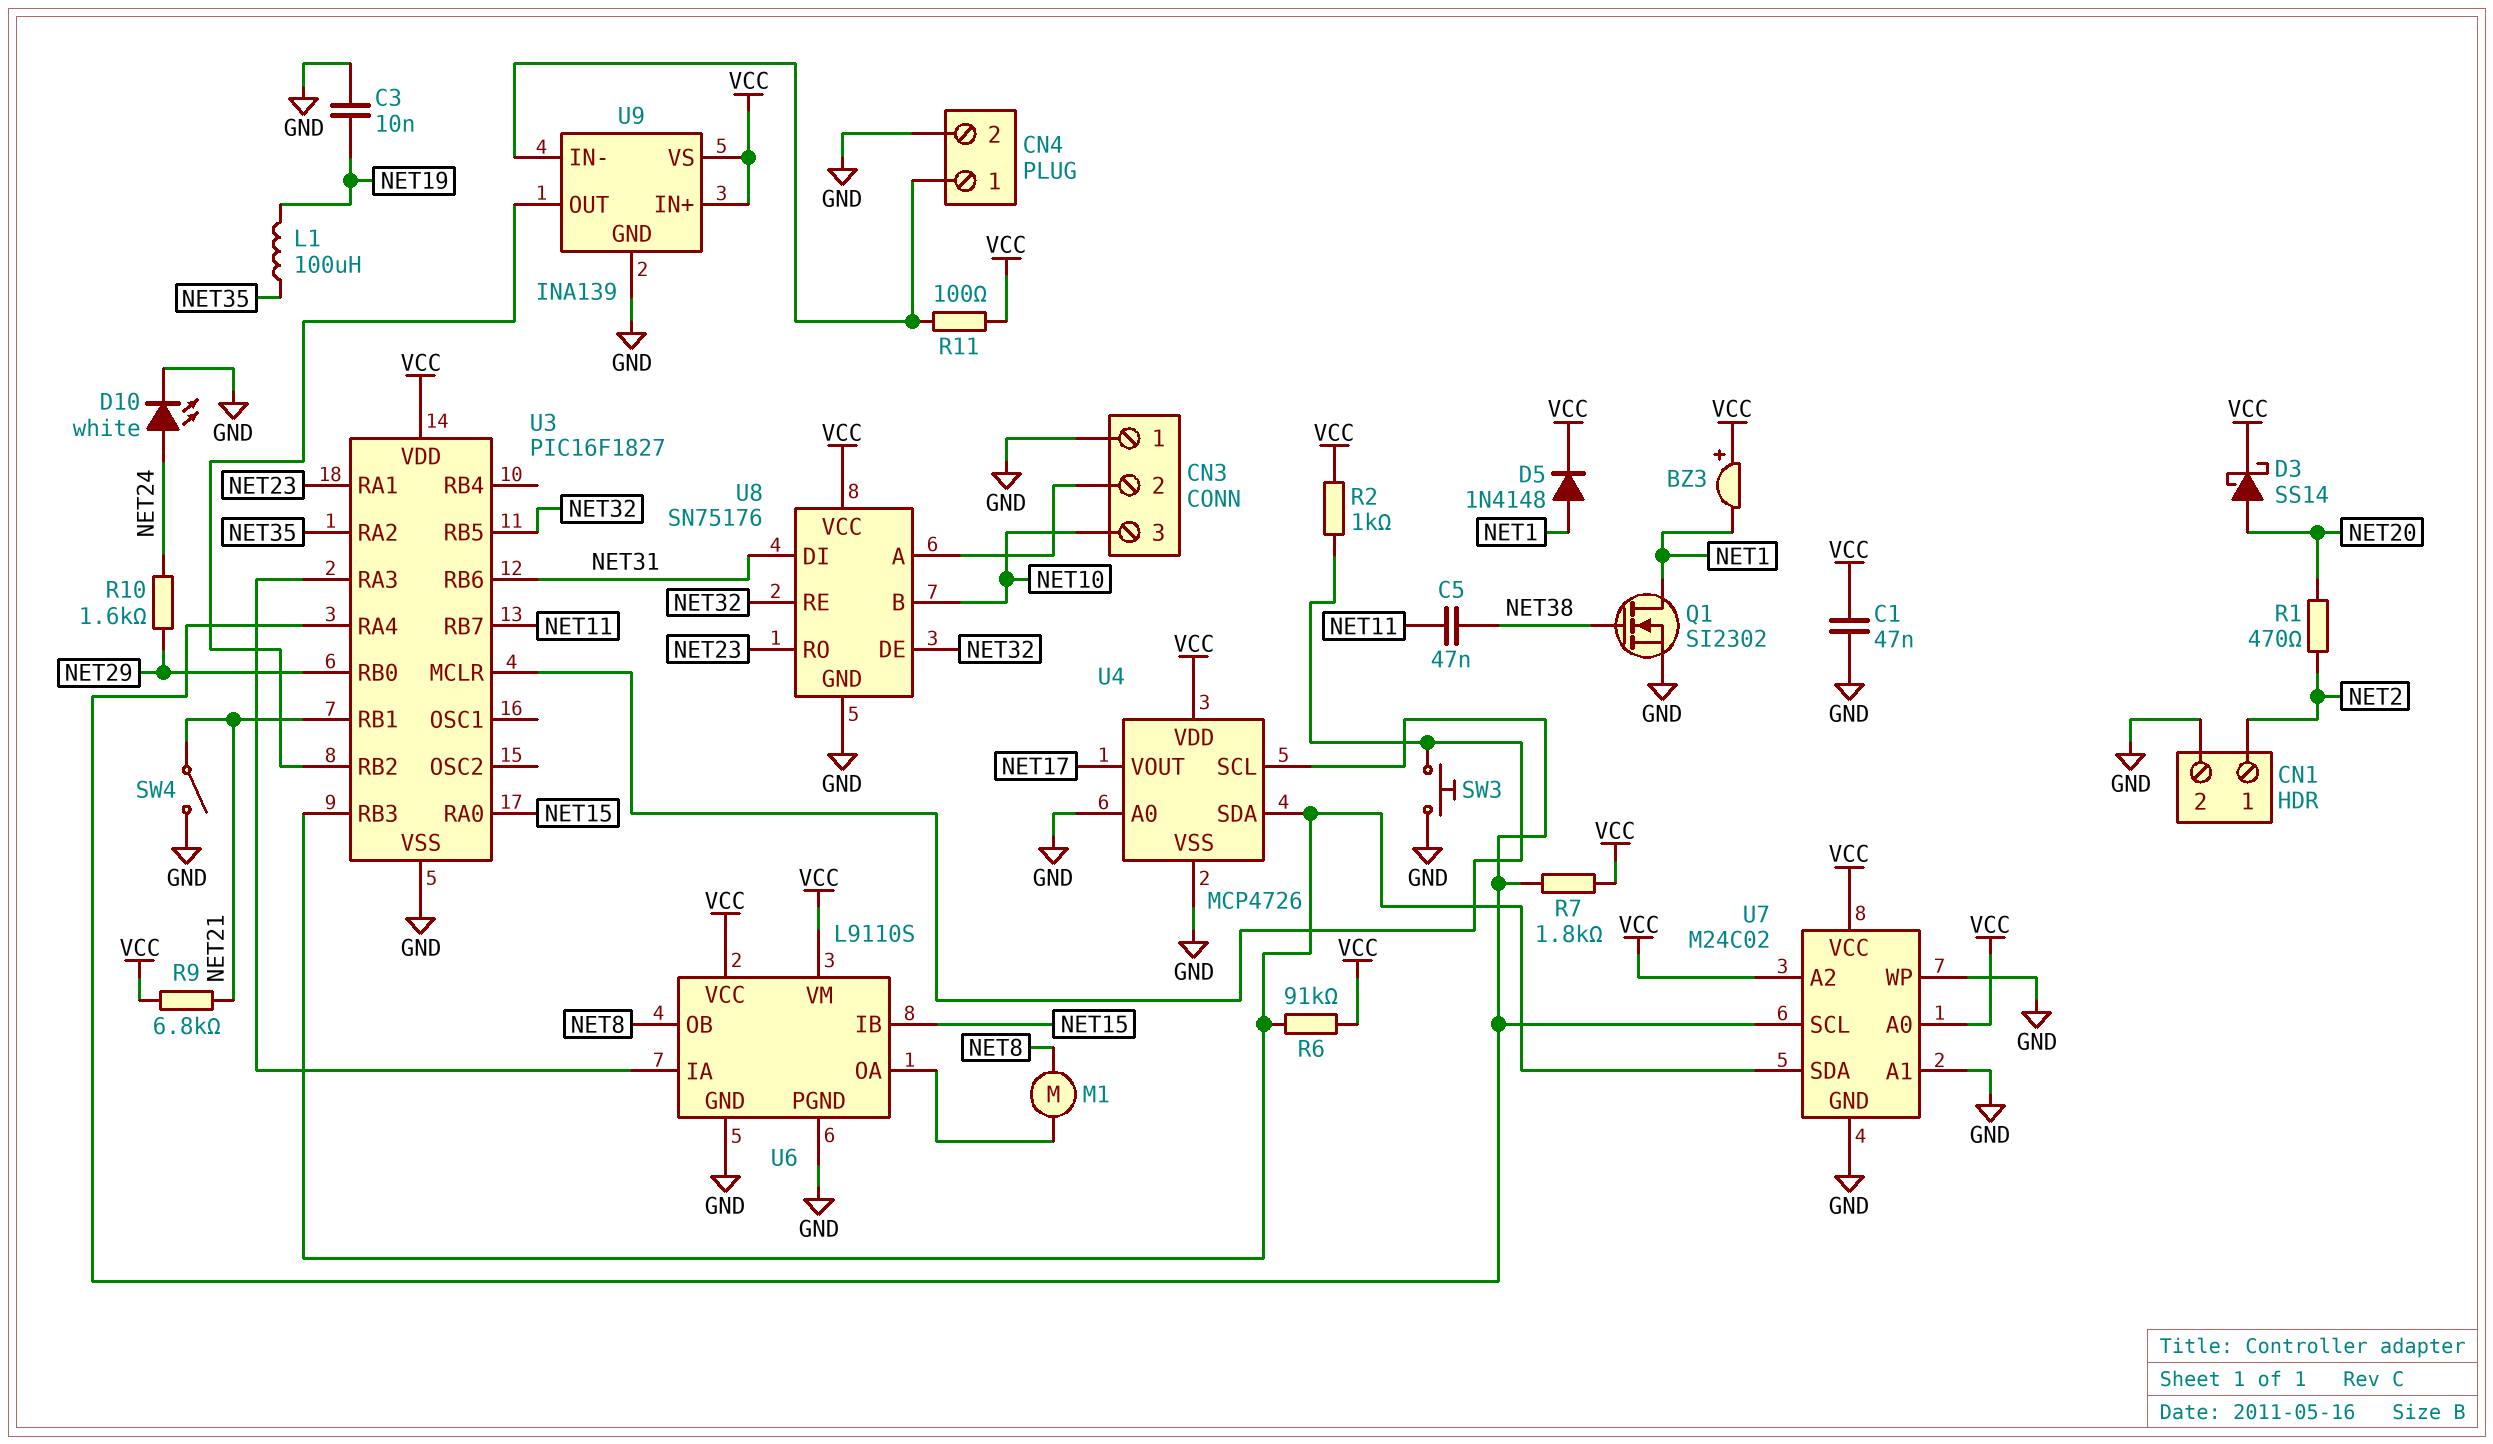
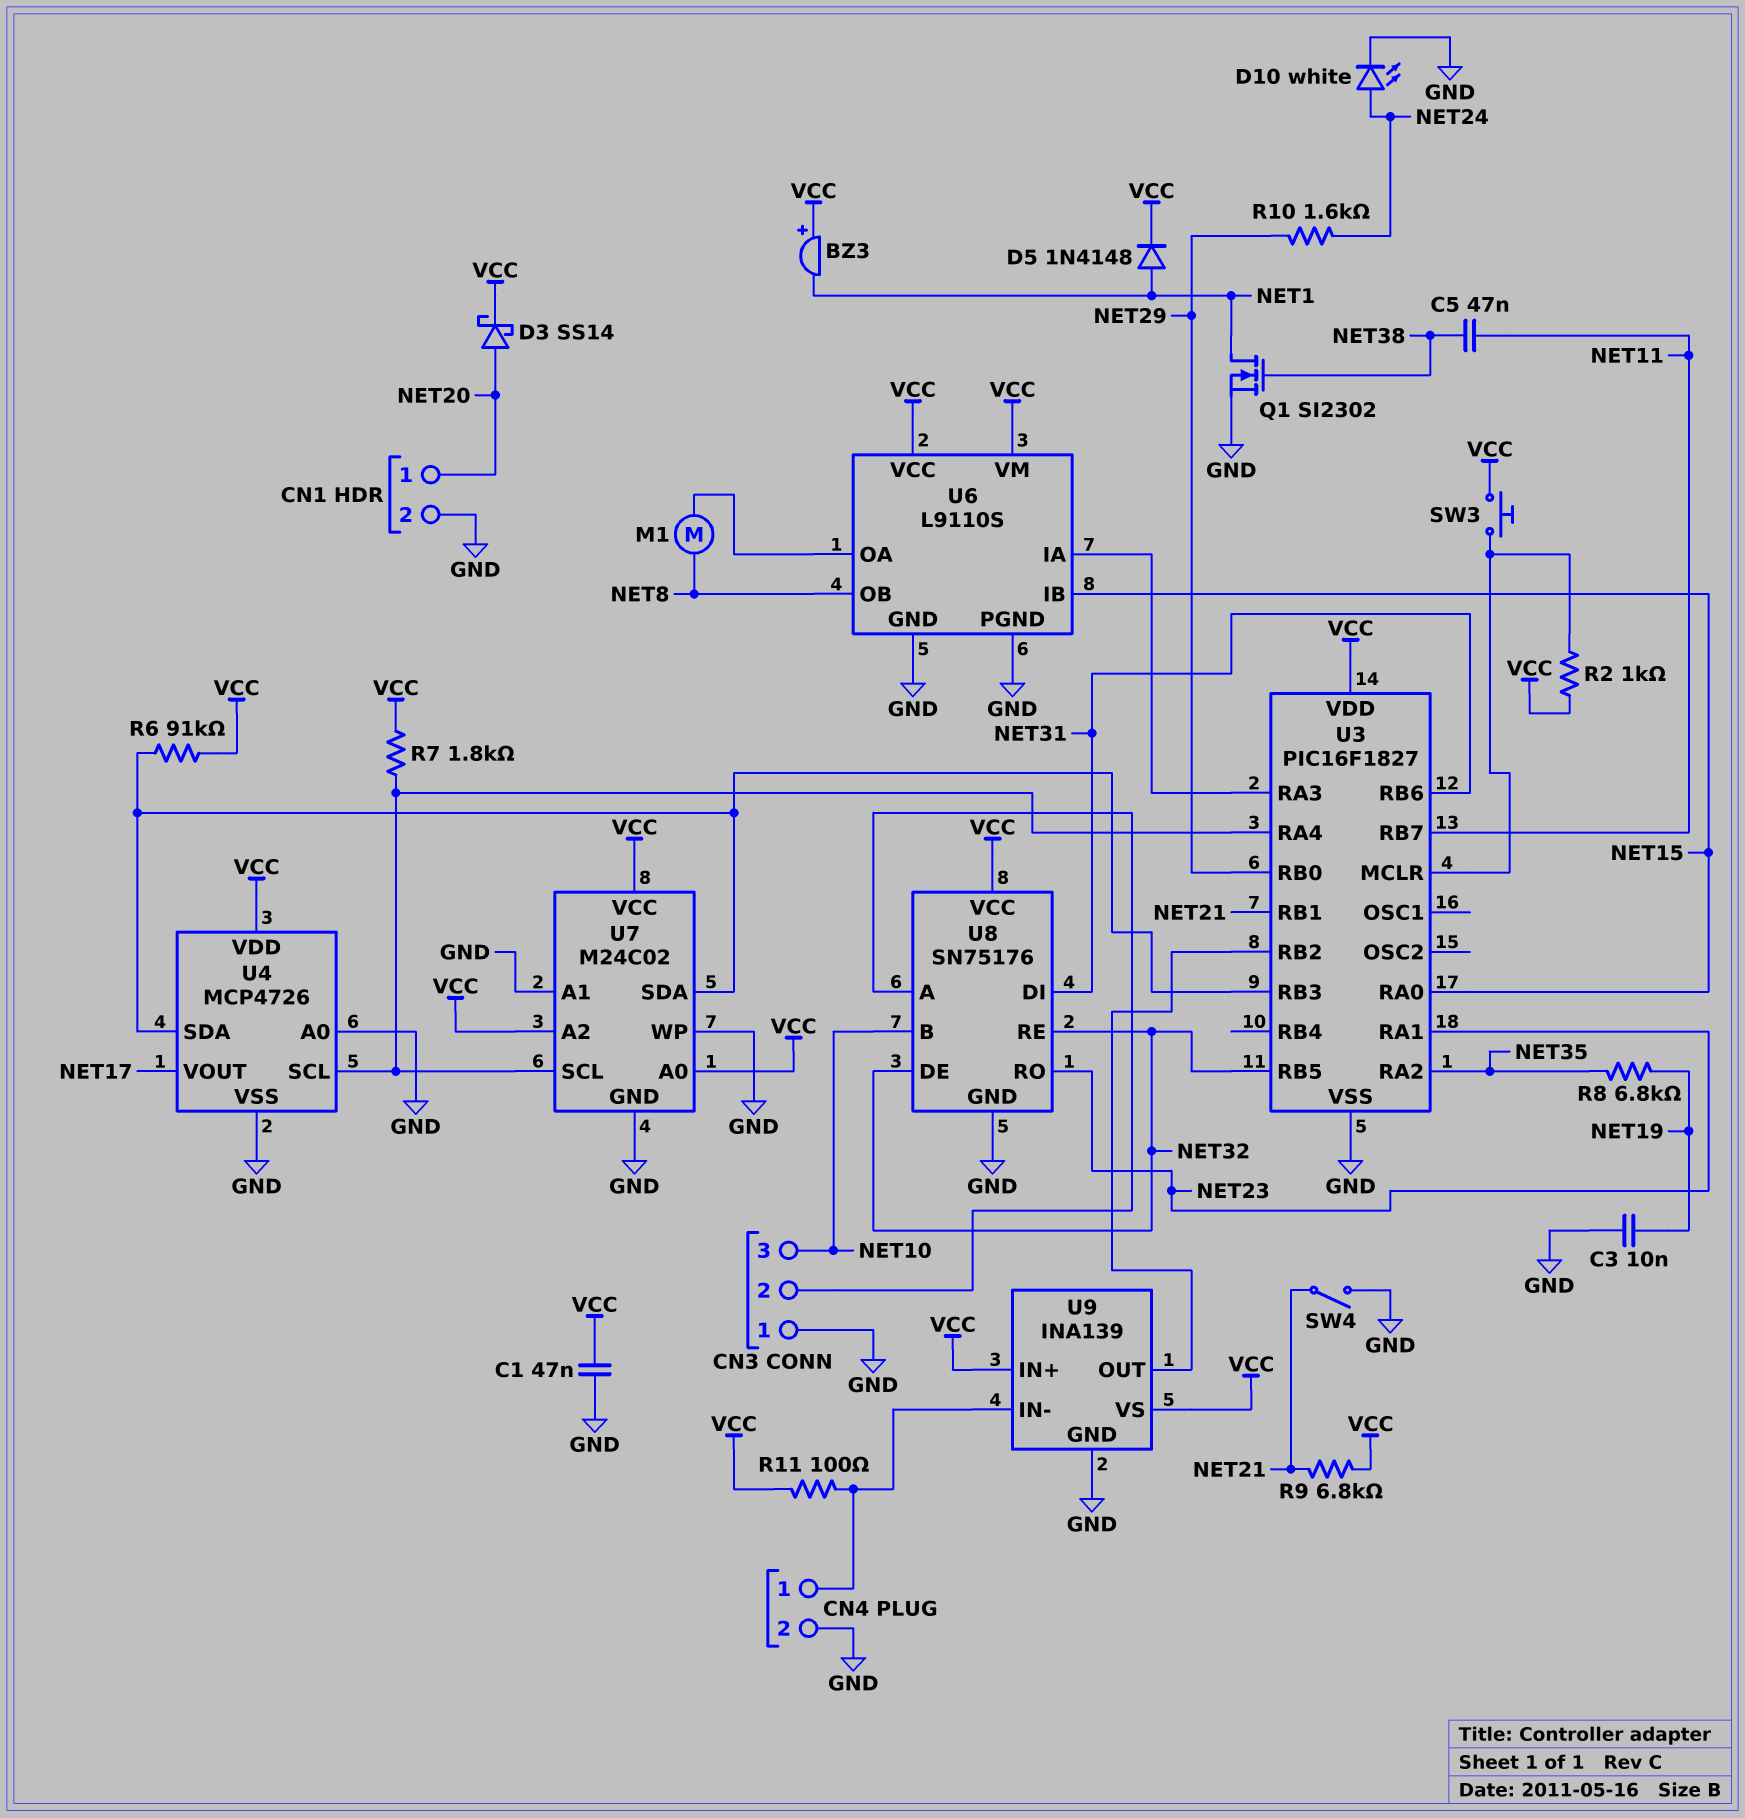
CN1 pin 1: NET2 -> NET20
L1: 100uH (NET19, NET35) -> none
R1: 470 (NET2, NET20) -> none
R8: none -> 6.8k (NET19, NET35)
SW3: button (GND, U3/MCLR) -> button (U3/MCLR, VCC)

